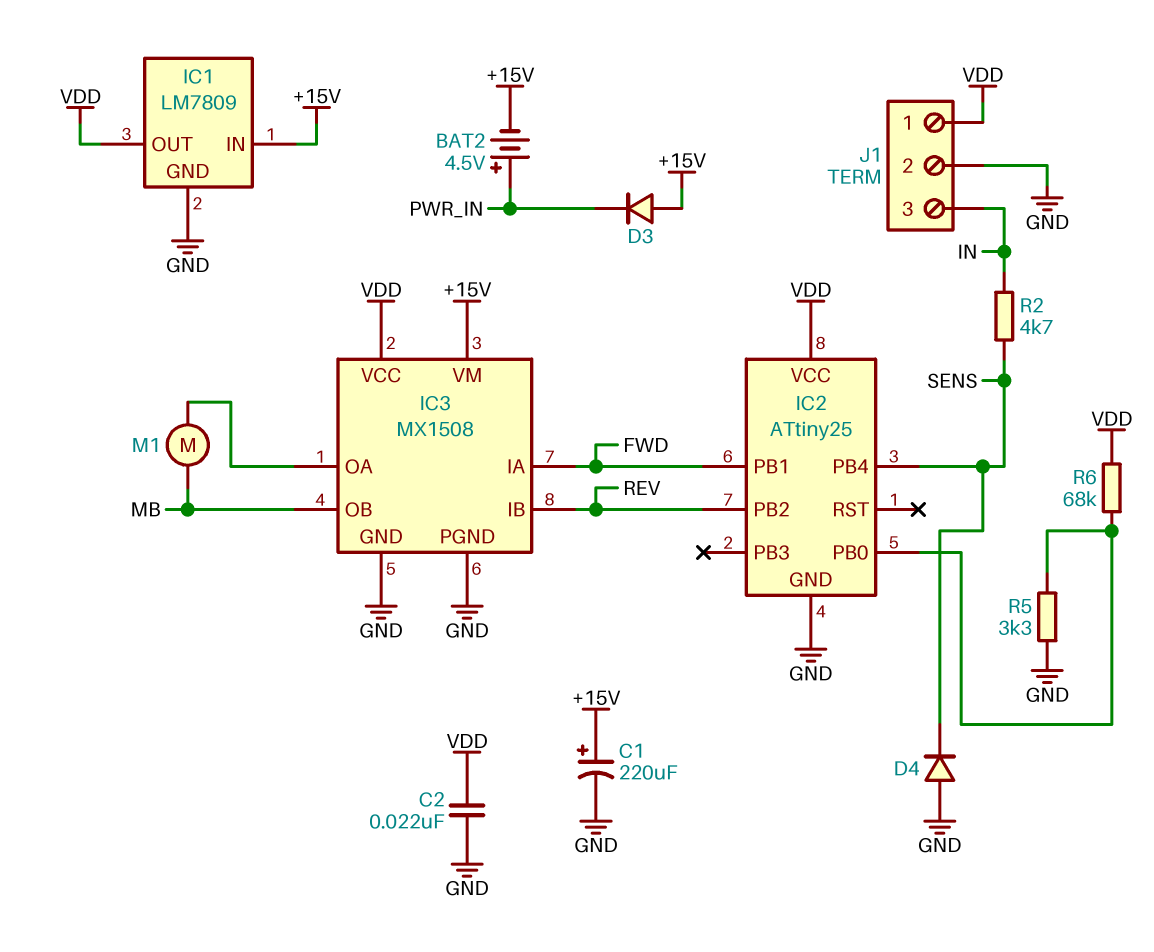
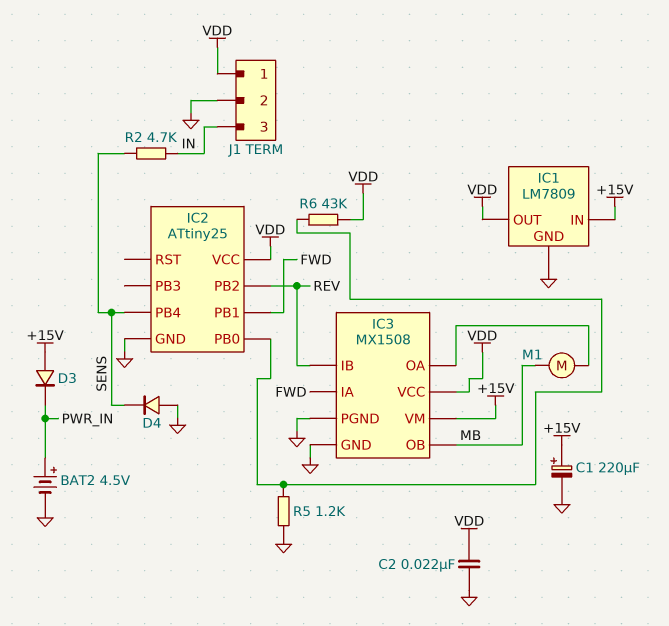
BAT2: 4.5V (plus PWR_IN, minus +15V) -> 4.5V (plus PWR_IN, minus GND)
R5: 3.3k (GND, IC2/PB0) -> 1.2k (GND, IC2/PB0)
R6: 68k (IC2/PB0, VDD) -> 43k (IC2/PB0, VDD)

